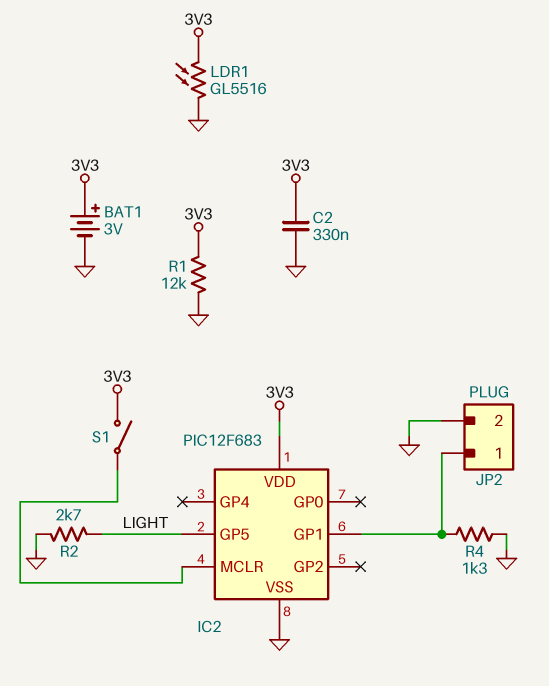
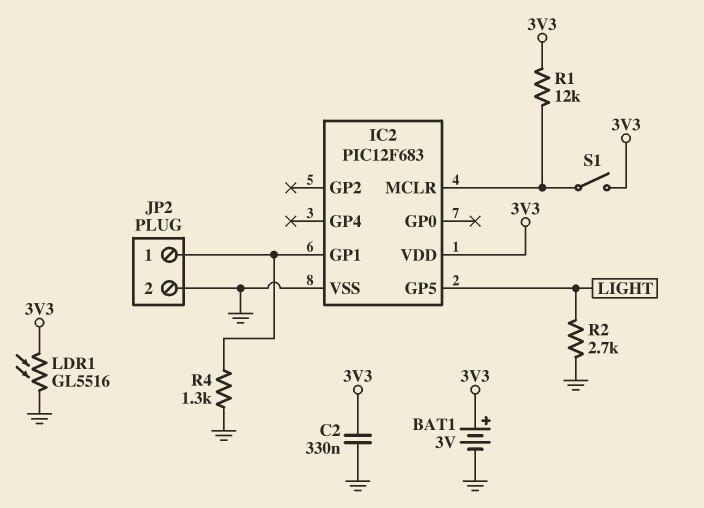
R1: 12k (3V3, GND) -> 12k (3V3, IC2/MCLR)

